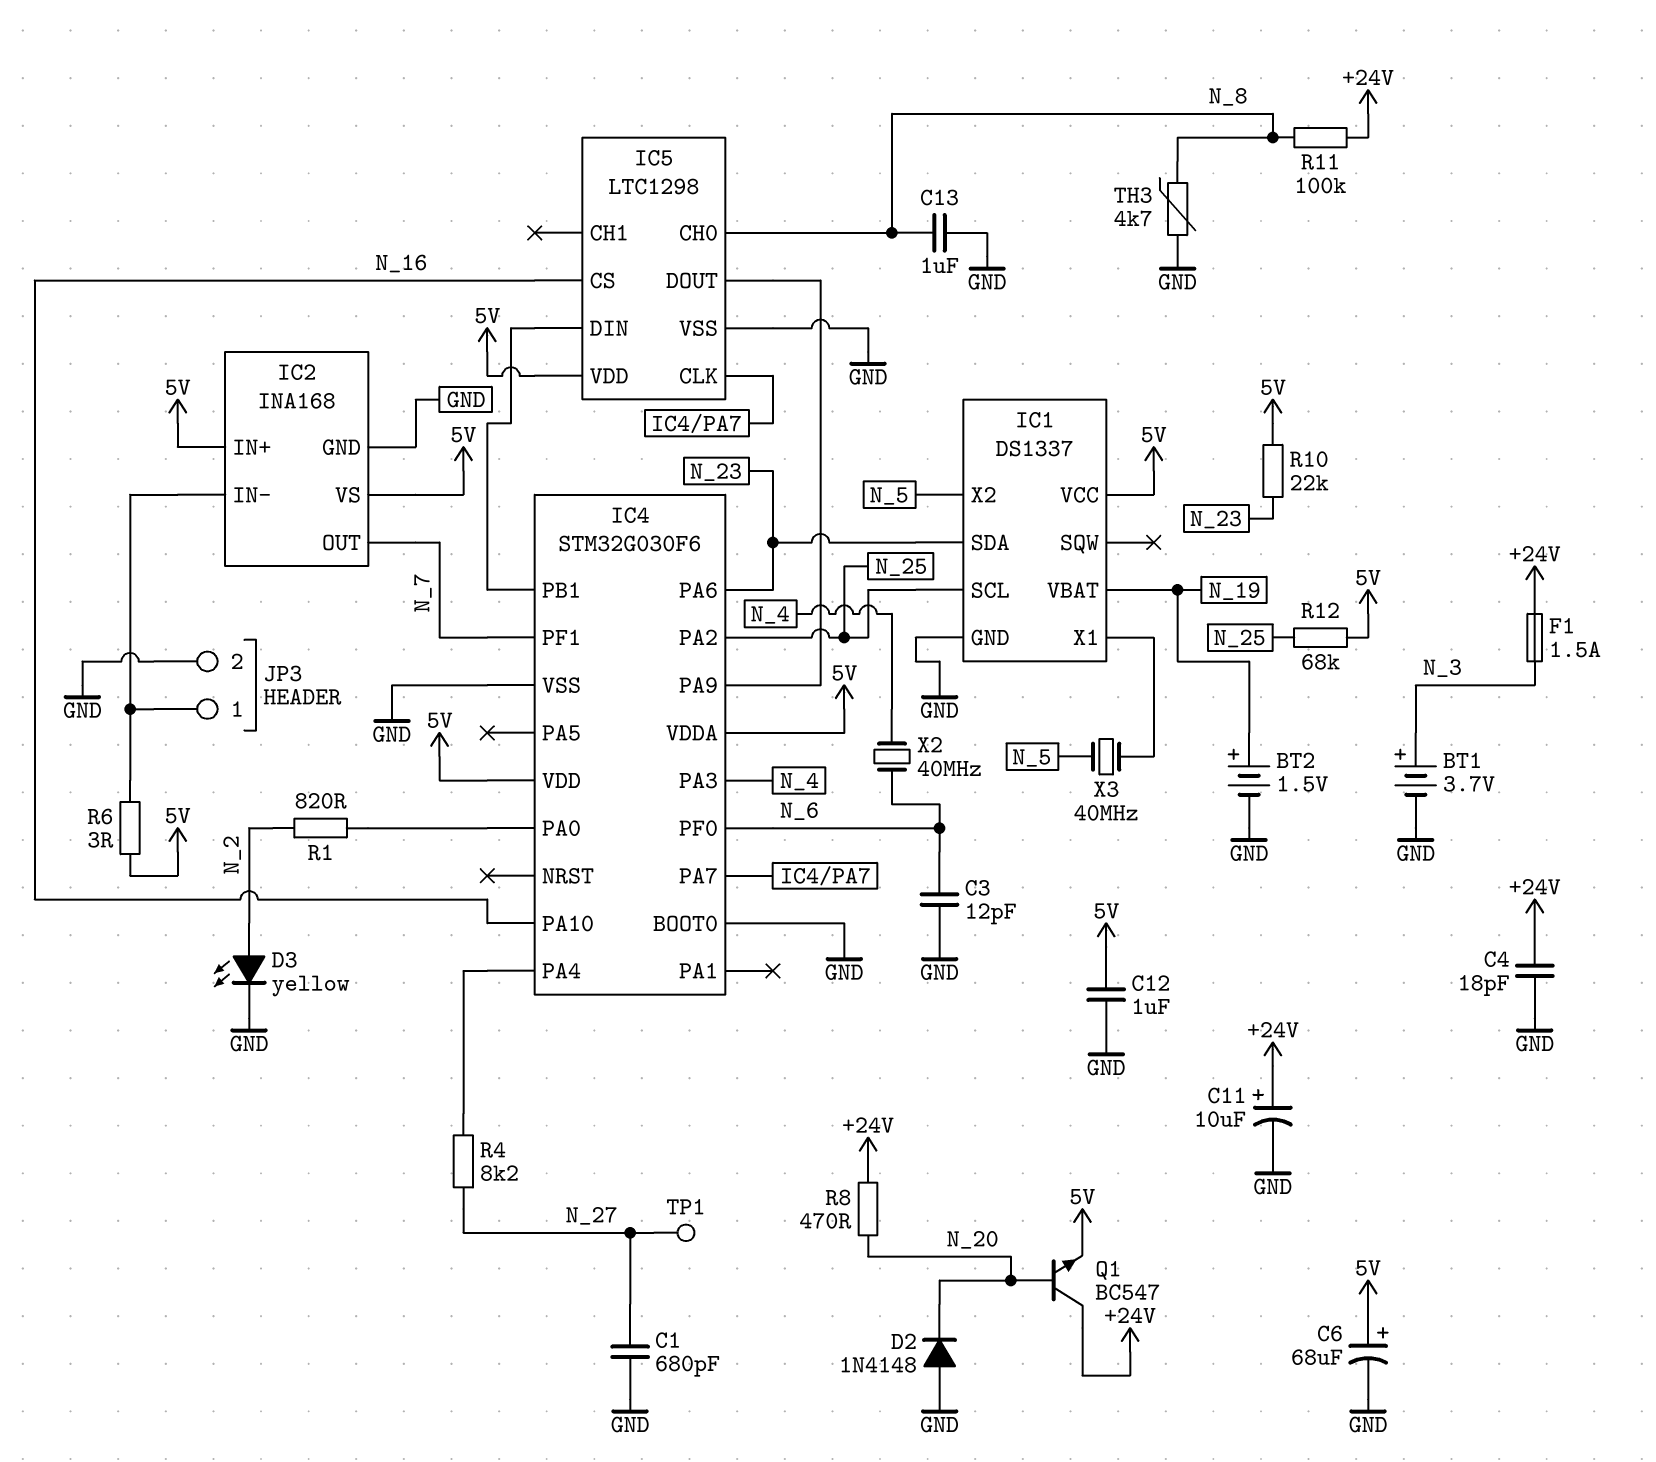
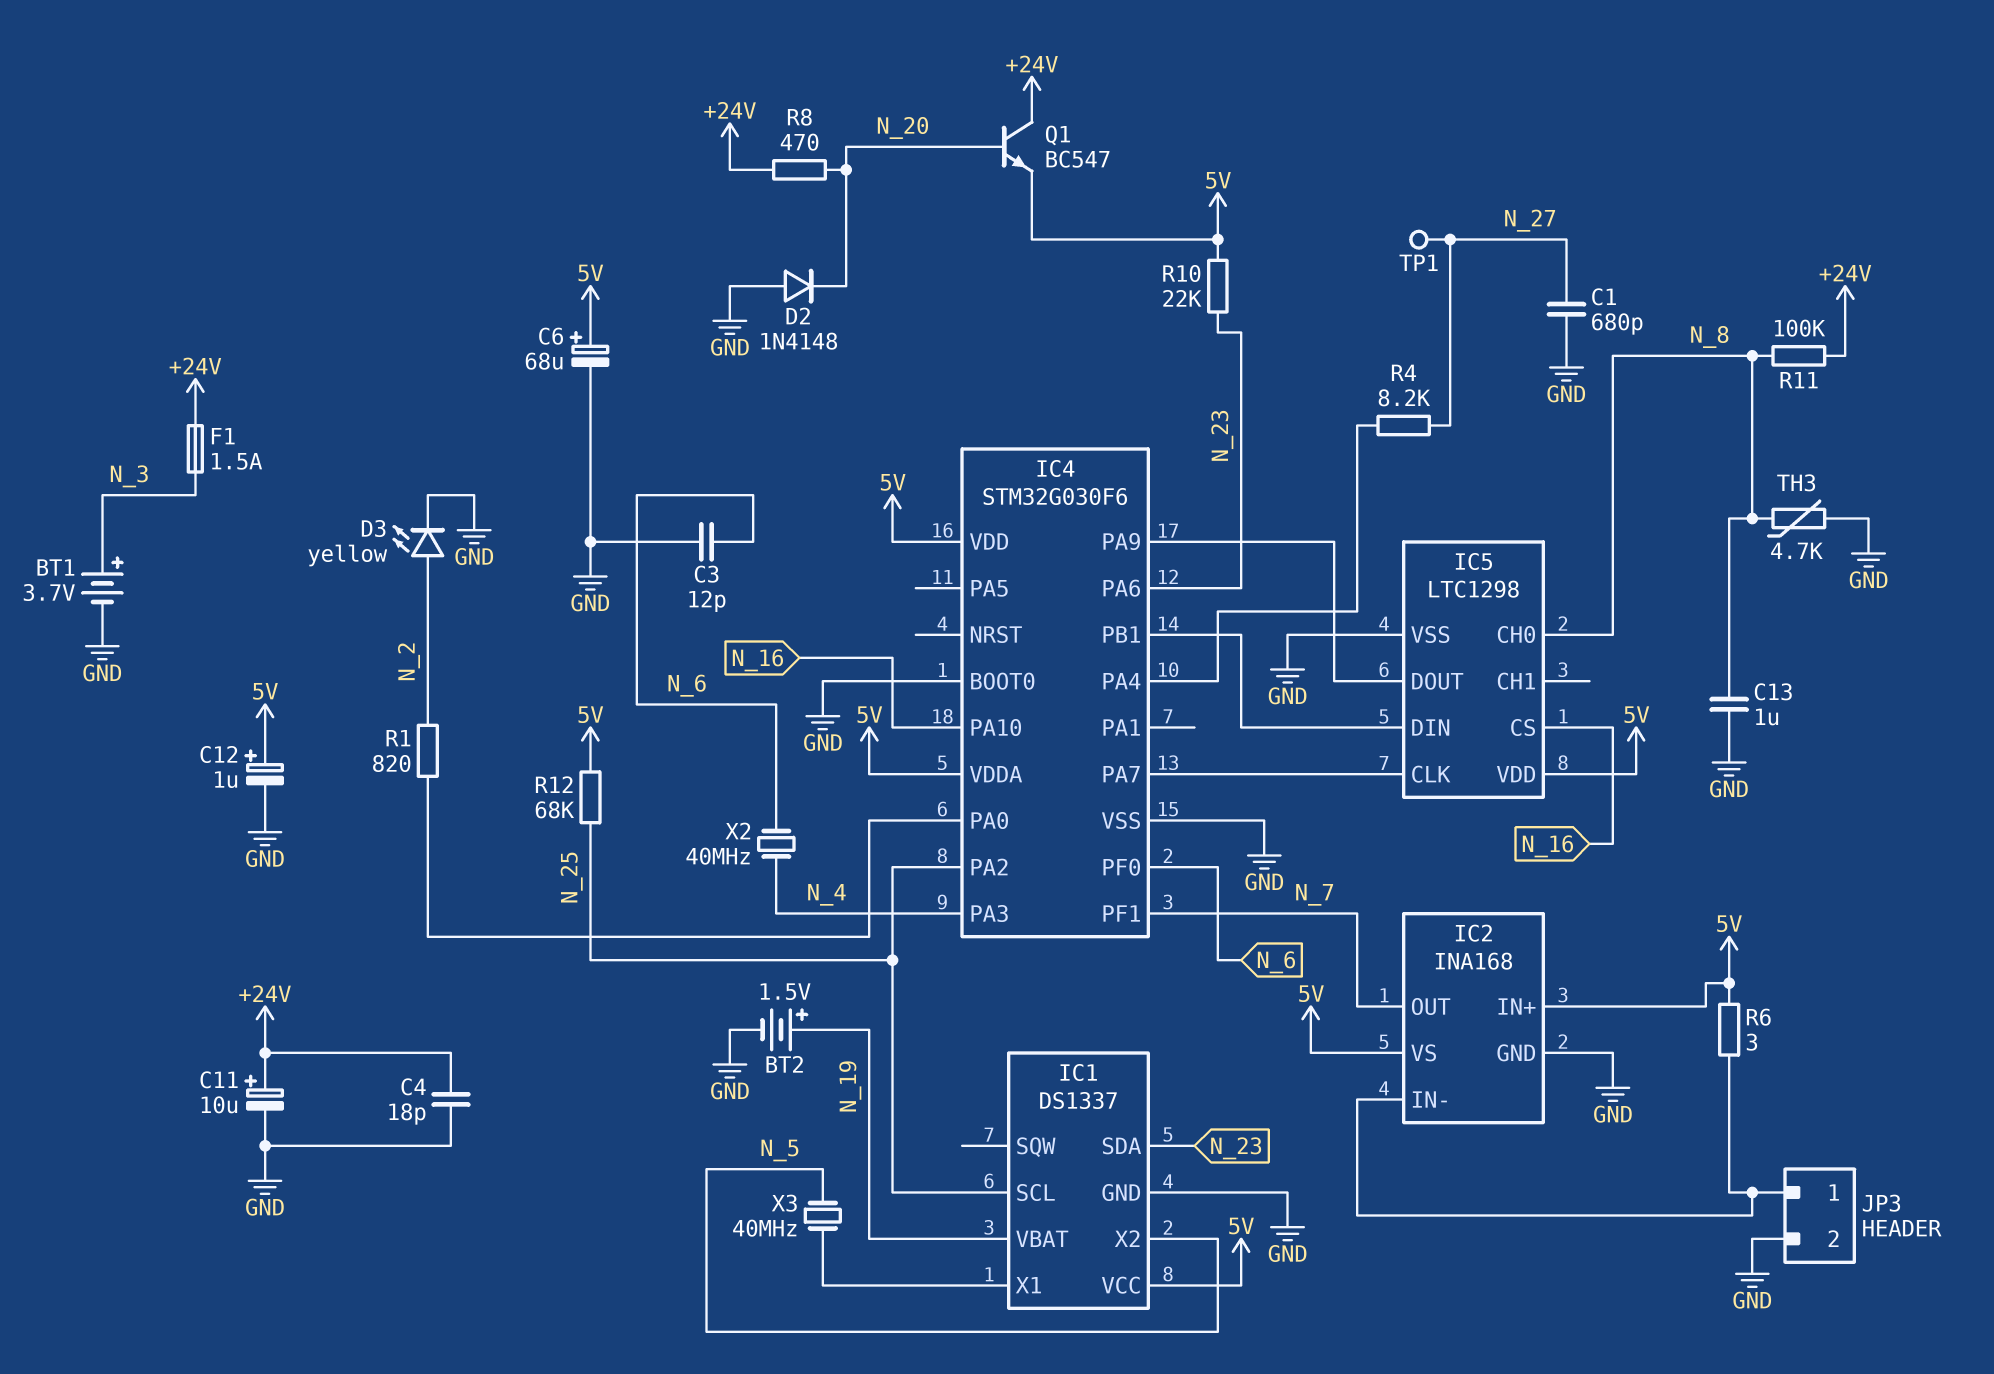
C12: 1uF (5V, GND) -> 1uF (plus 5V, minus GND)

